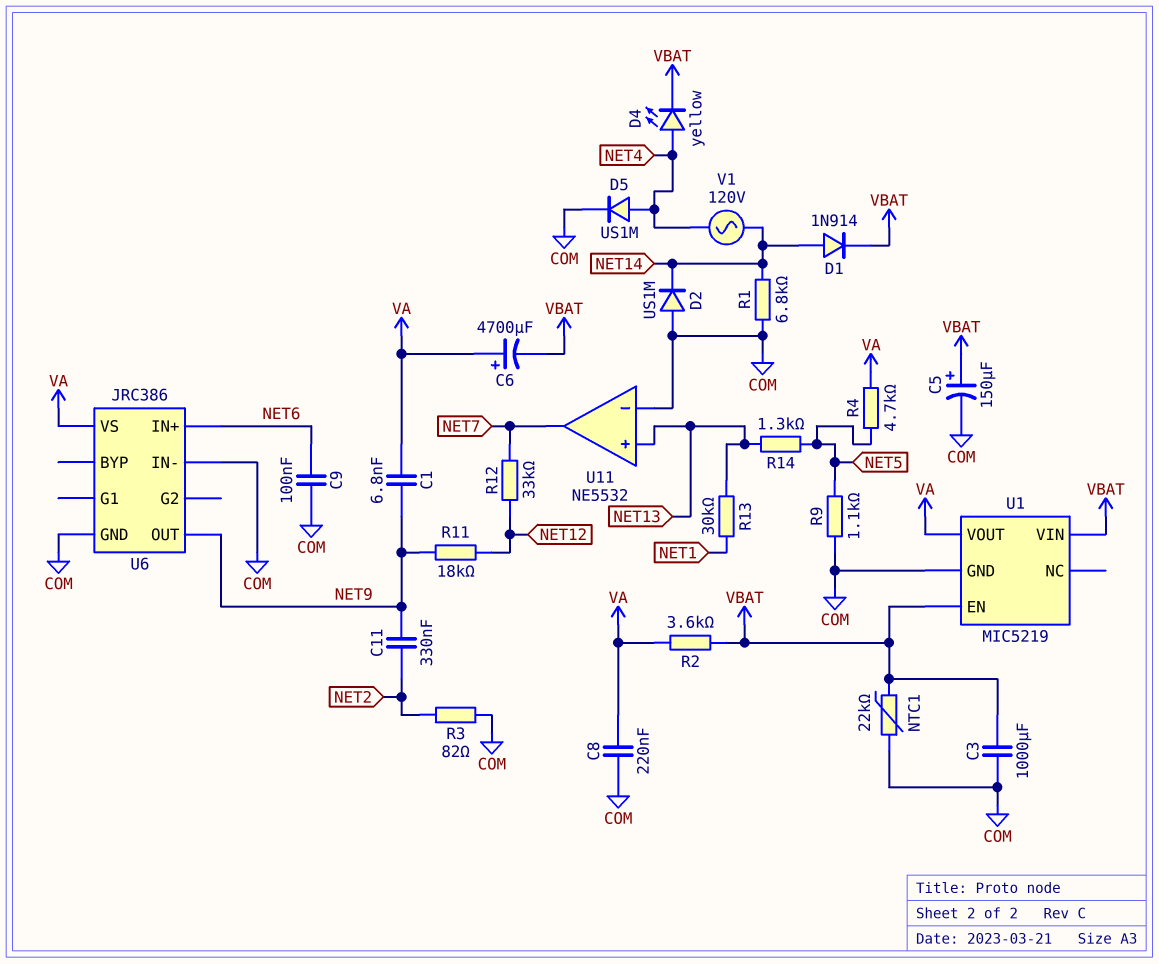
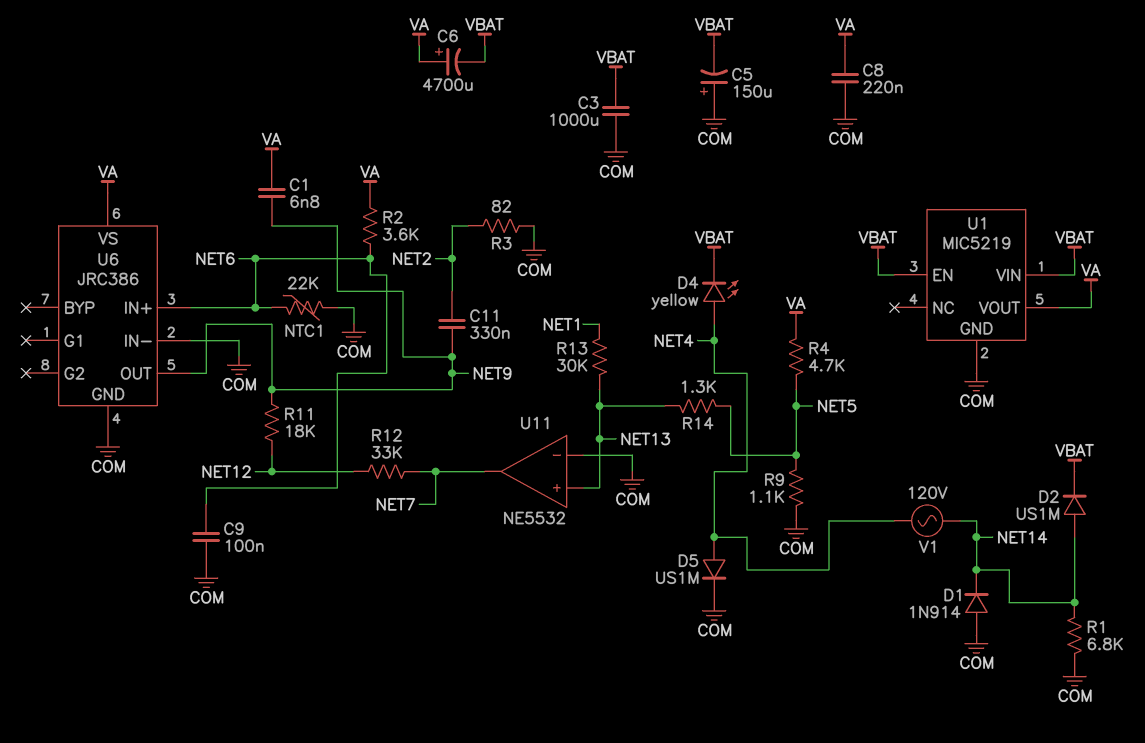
C5: 150uF (plus VBAT, minus COM) -> 150uF (plus COM, minus VBAT)
D1: diode 1N914 (A NET14, K VBAT) -> diode 1N914 (A COM, K NET14)
D2: diode US1M (A COM, K NET14) -> diode US1M (A NET14, K VBAT)
NTC1: 22k (COM, VBAT) -> 22k (COM, NET6)
R2: 3.6k (VA, VBAT) -> 3.6k (NET6, VA)

